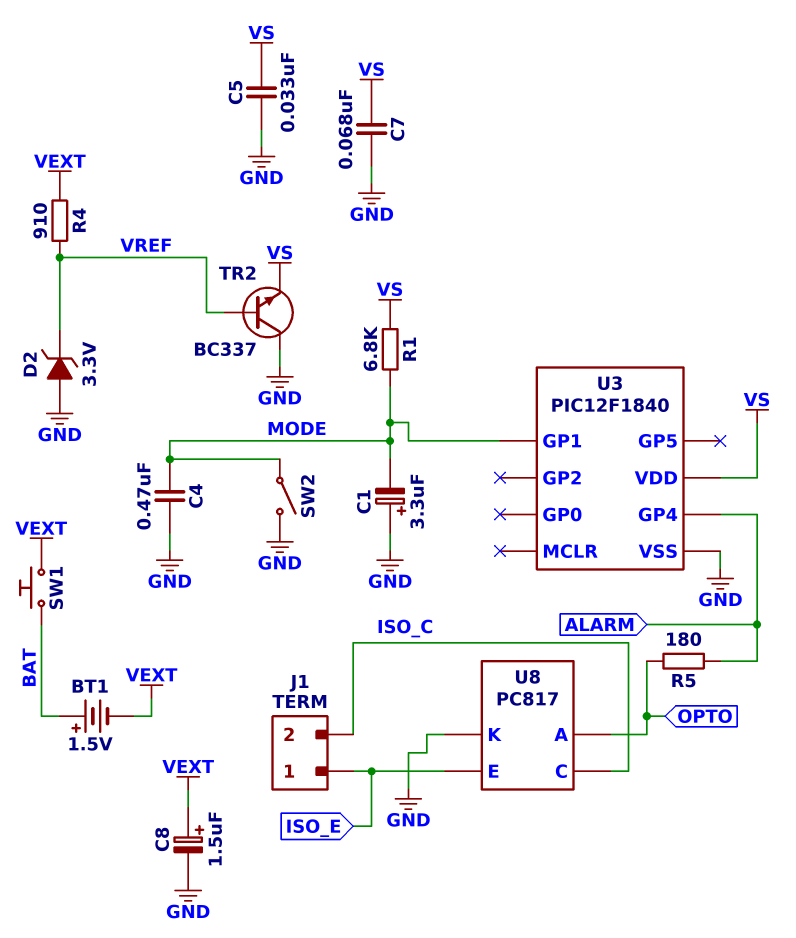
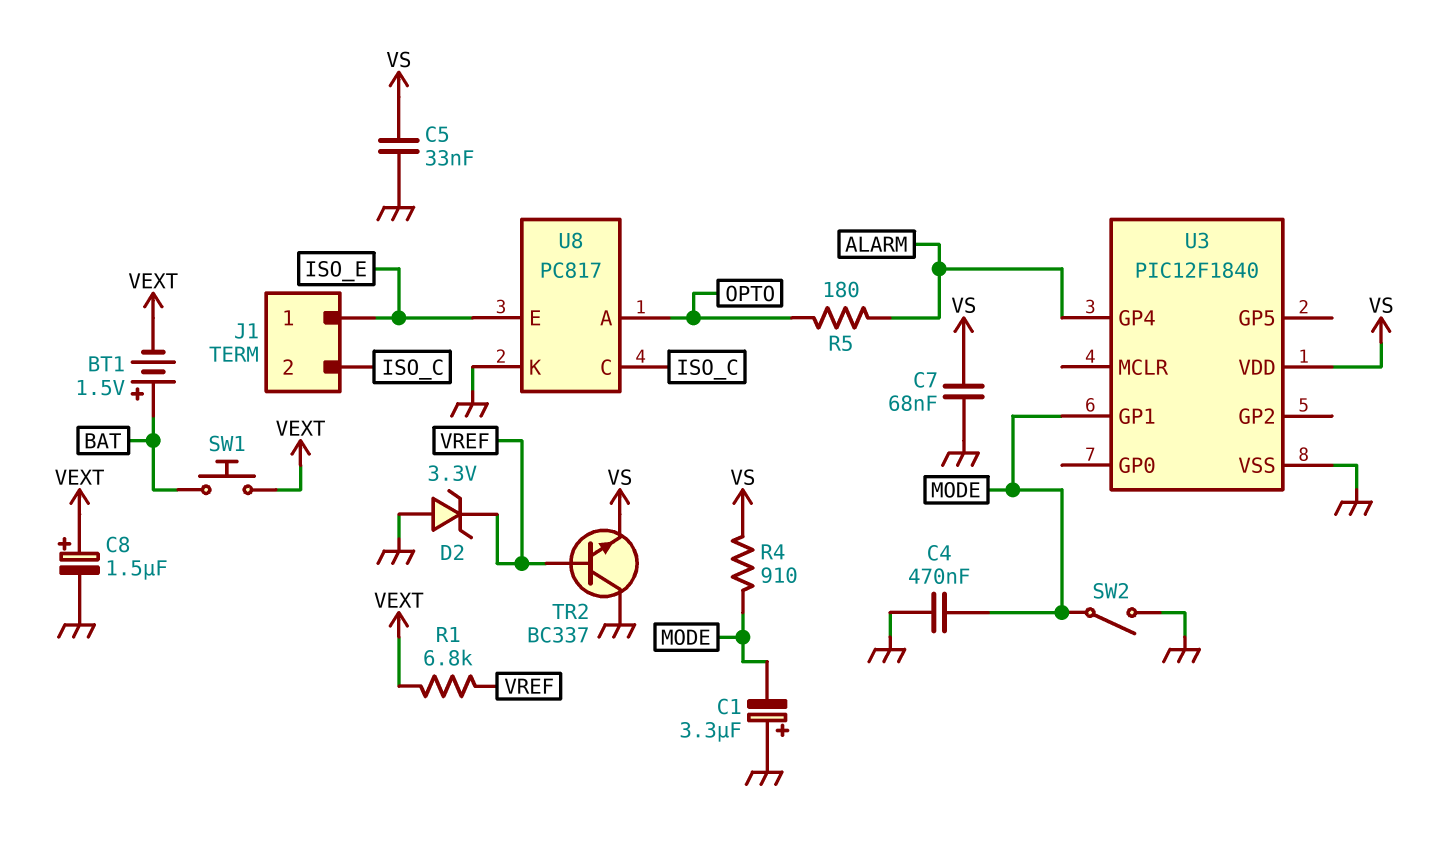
R1: 6.8k (MODE, VS) -> 6.8k (VEXT, VREF)
R4: 910 (VEXT, VREF) -> 910 (MODE, VS)

